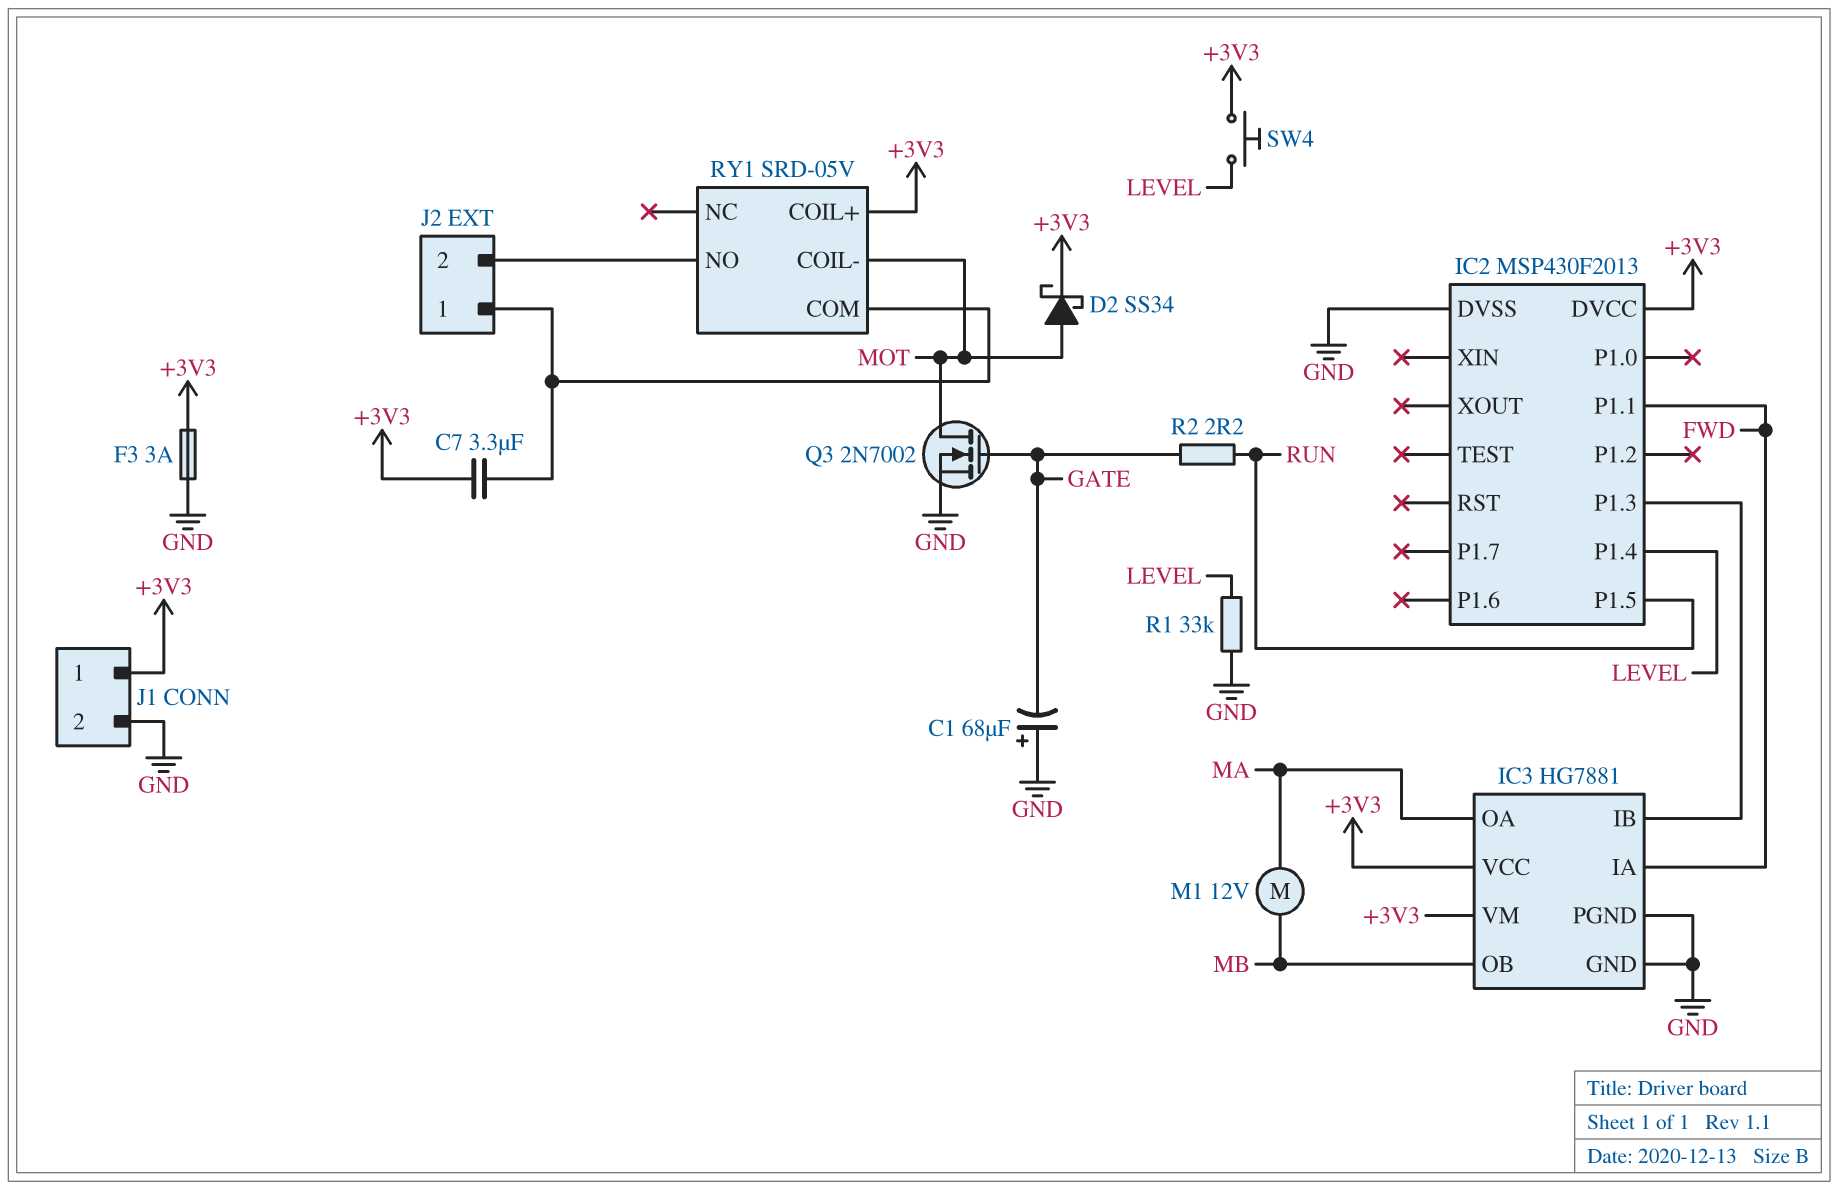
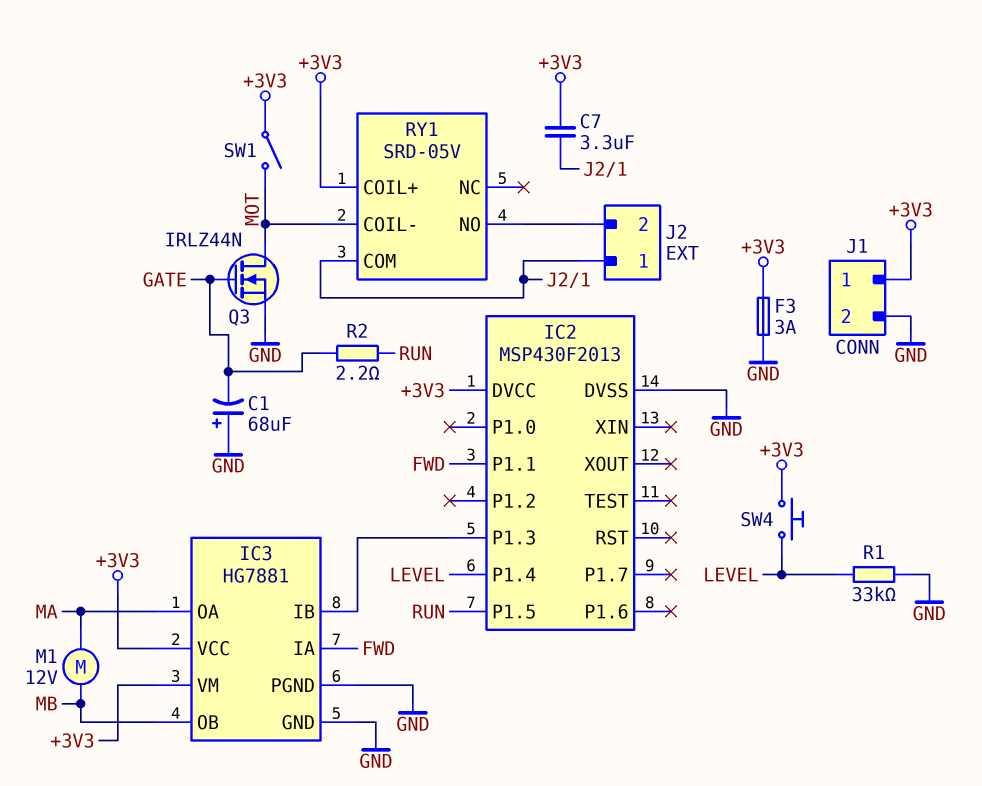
D2: schottky SS34 (A MOT, K +3V3) -> none
Q3: NMOS 2N7002 (G GATE, D MOT, S GND) -> NMOS IRLZ44N (G GATE, D MOT, S GND)
SW1: none -> switch (+3V3, MOT)

